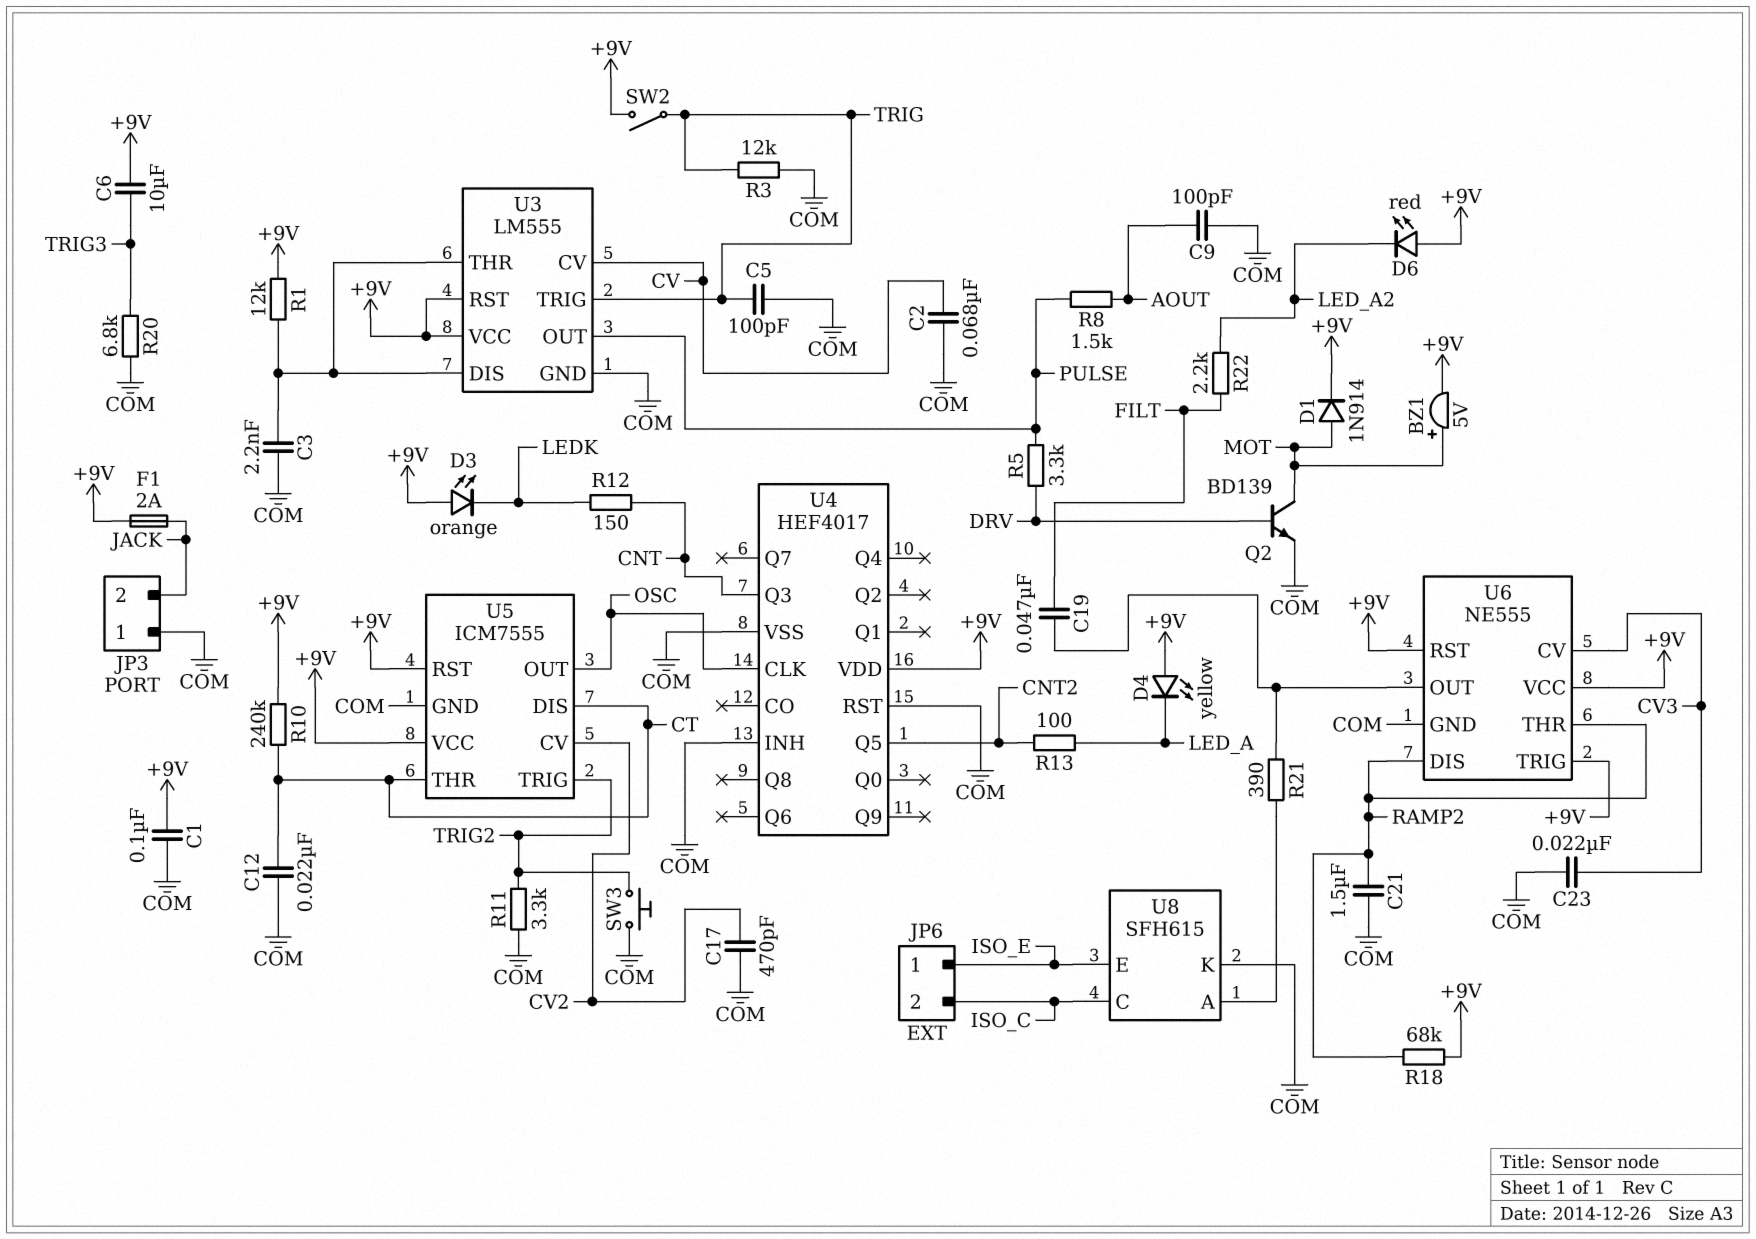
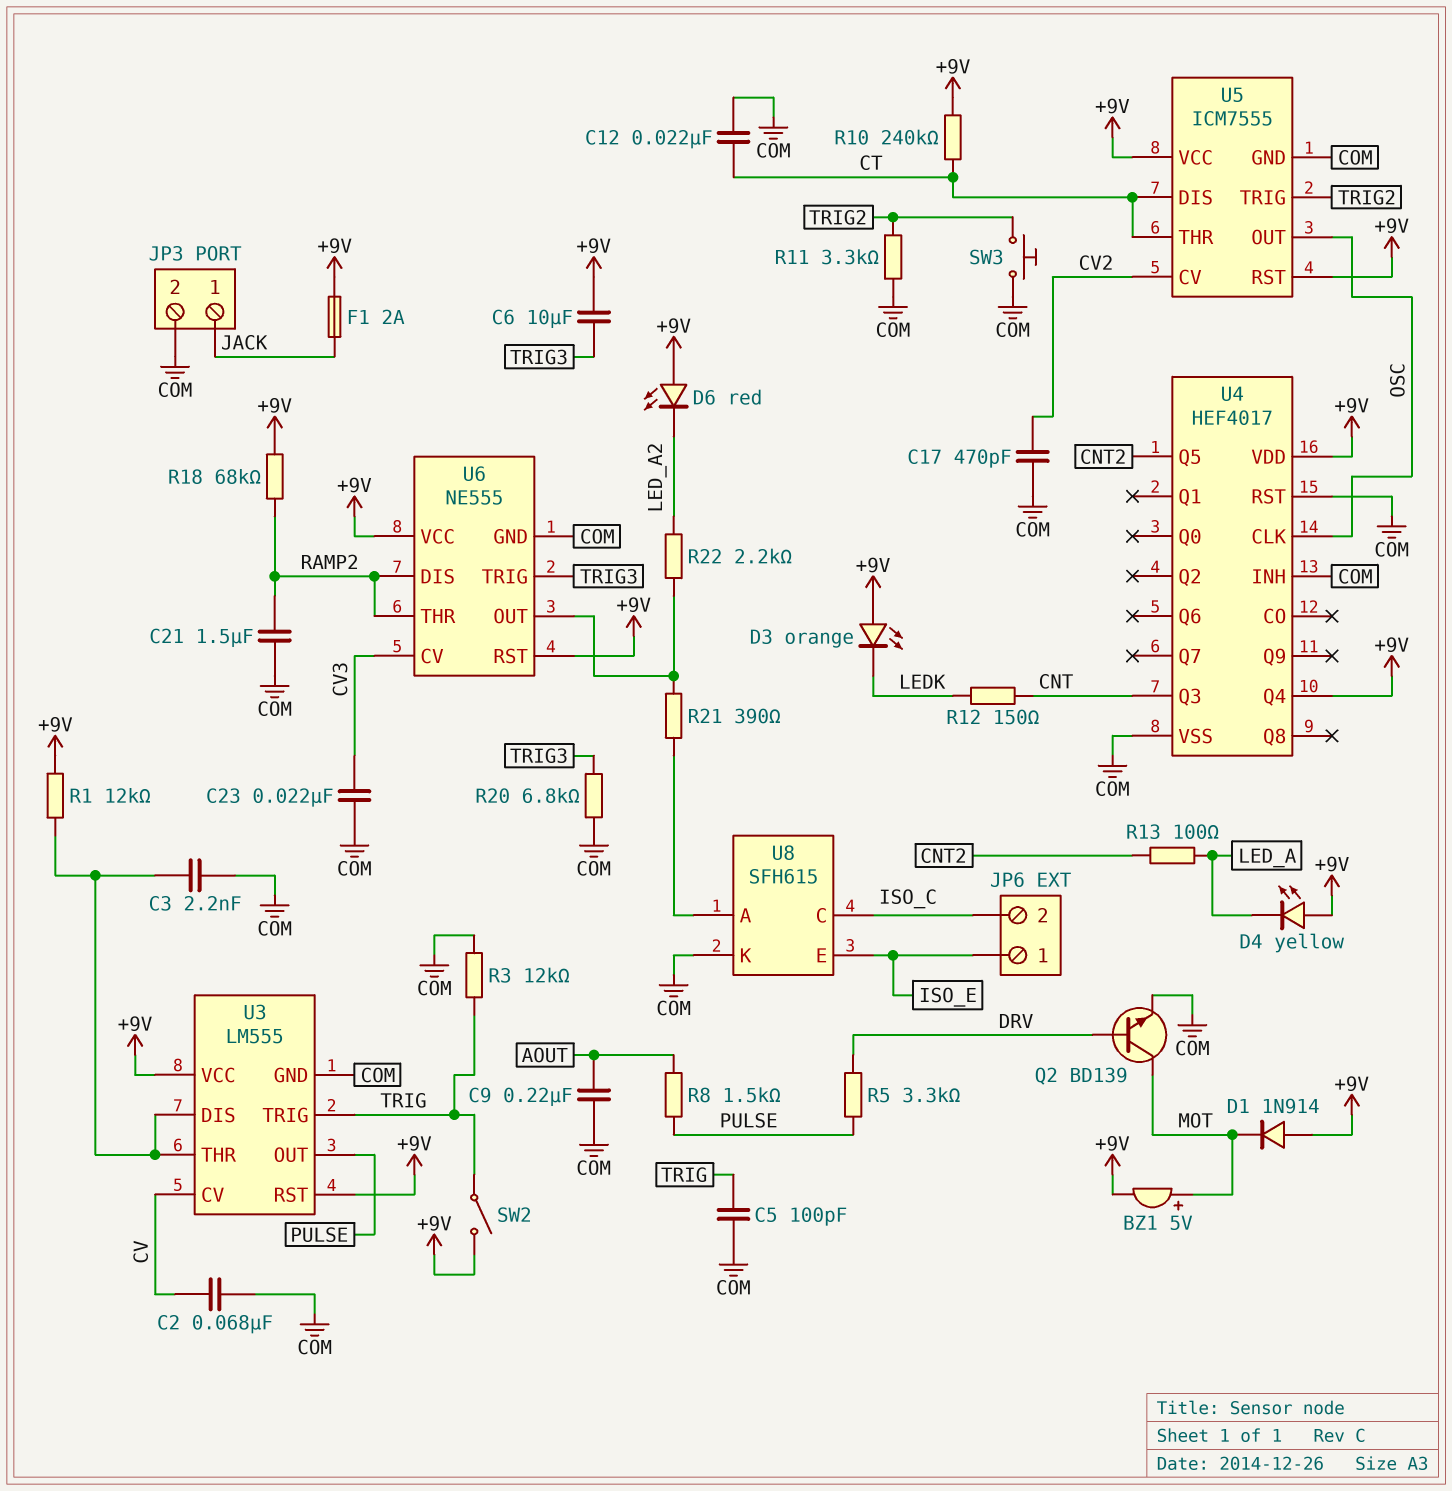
C1: 100nF (+9V, COM) -> none
C9: 100pF (AOUT, COM) -> 220nF (AOUT, COM)
C19: 47nF (FILT, U6/OUT) -> none
D1: diode 1N914 (A MOT, K +9V) -> diode 1N914 (A +9V, K MOT)
JP3 pin 1: COM -> JACK
JP3 pin 2: JACK -> COM
R22: 2.2k (FILT, LED_A2) -> 2.2k (LED_A2, U6/OUT)
U4 pin Q4: none -> +9V
U6 pin TRIG: +9V -> TRIG3

